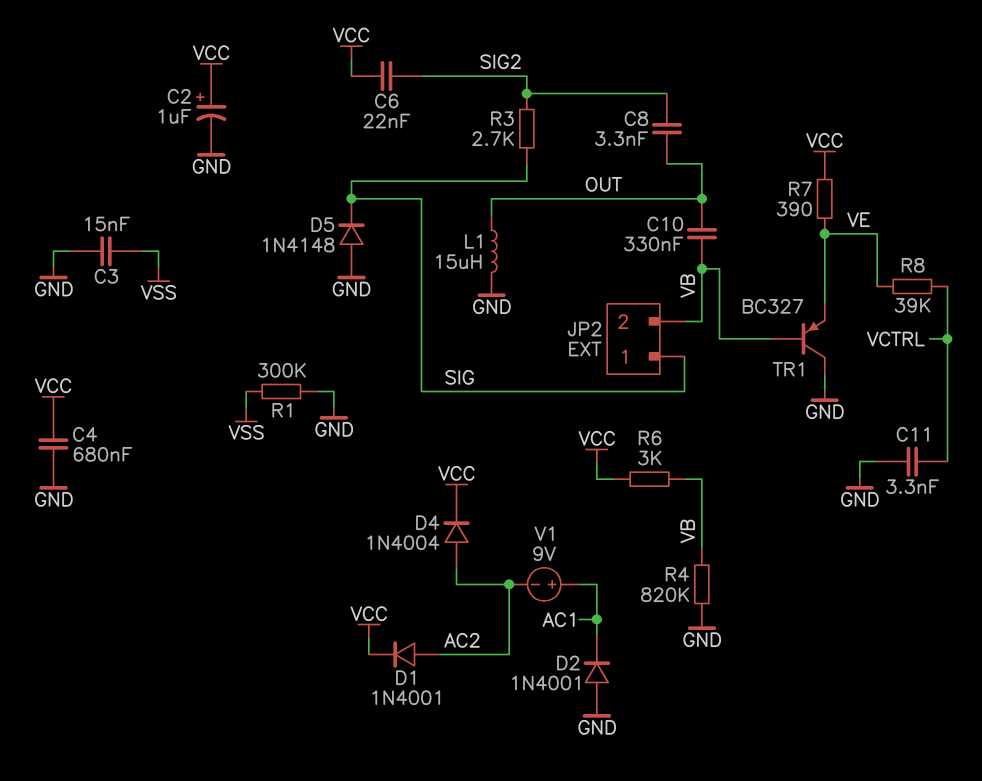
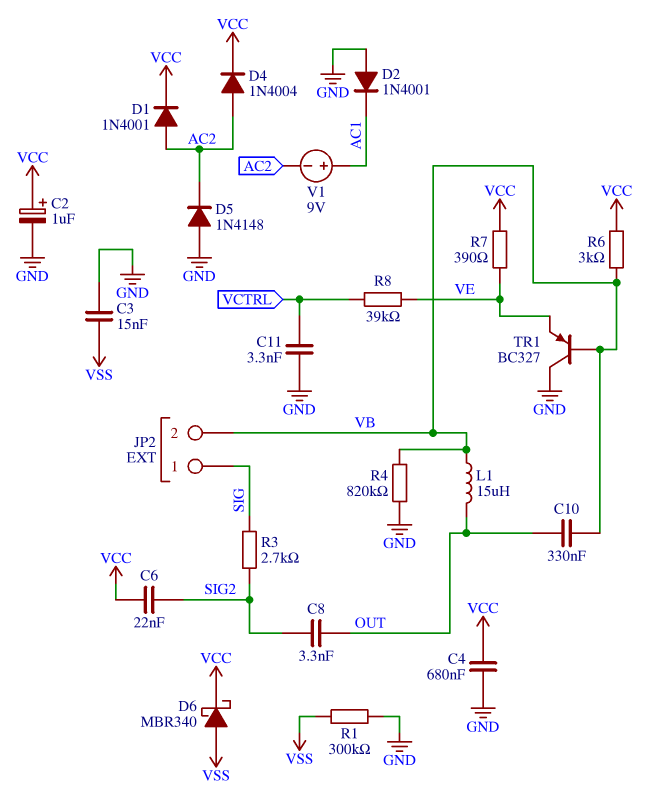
D5: diode 1N4148 (A GND, K SIG) -> diode 1N4148 (A GND, K AC2)
D6: none -> schottky MBR340 (A VSS, K VCC)
L1: 15uH (GND, OUT) -> 15uH (OUT, VB)

